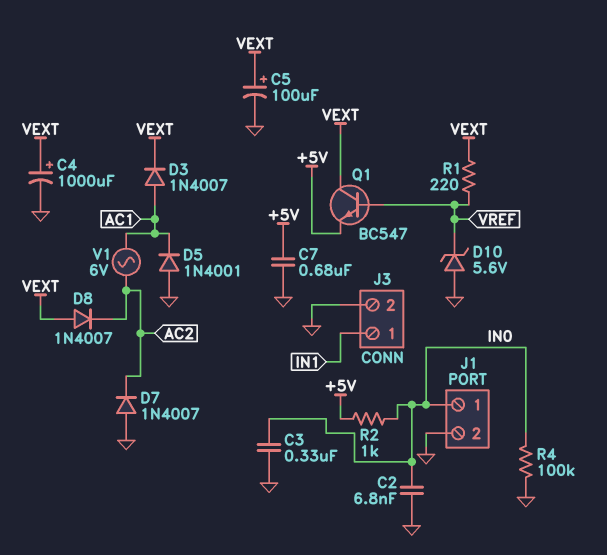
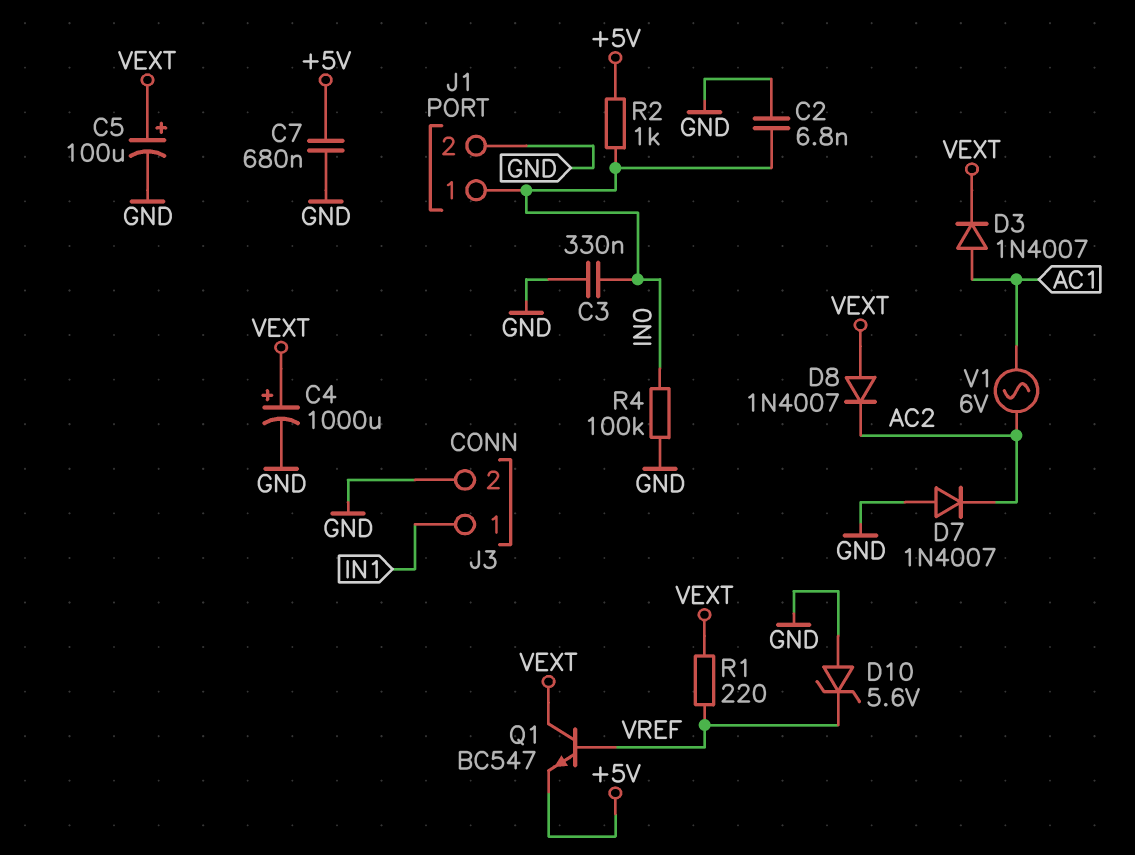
D5: diode 1N4001 (A GND, K AC1) -> none

